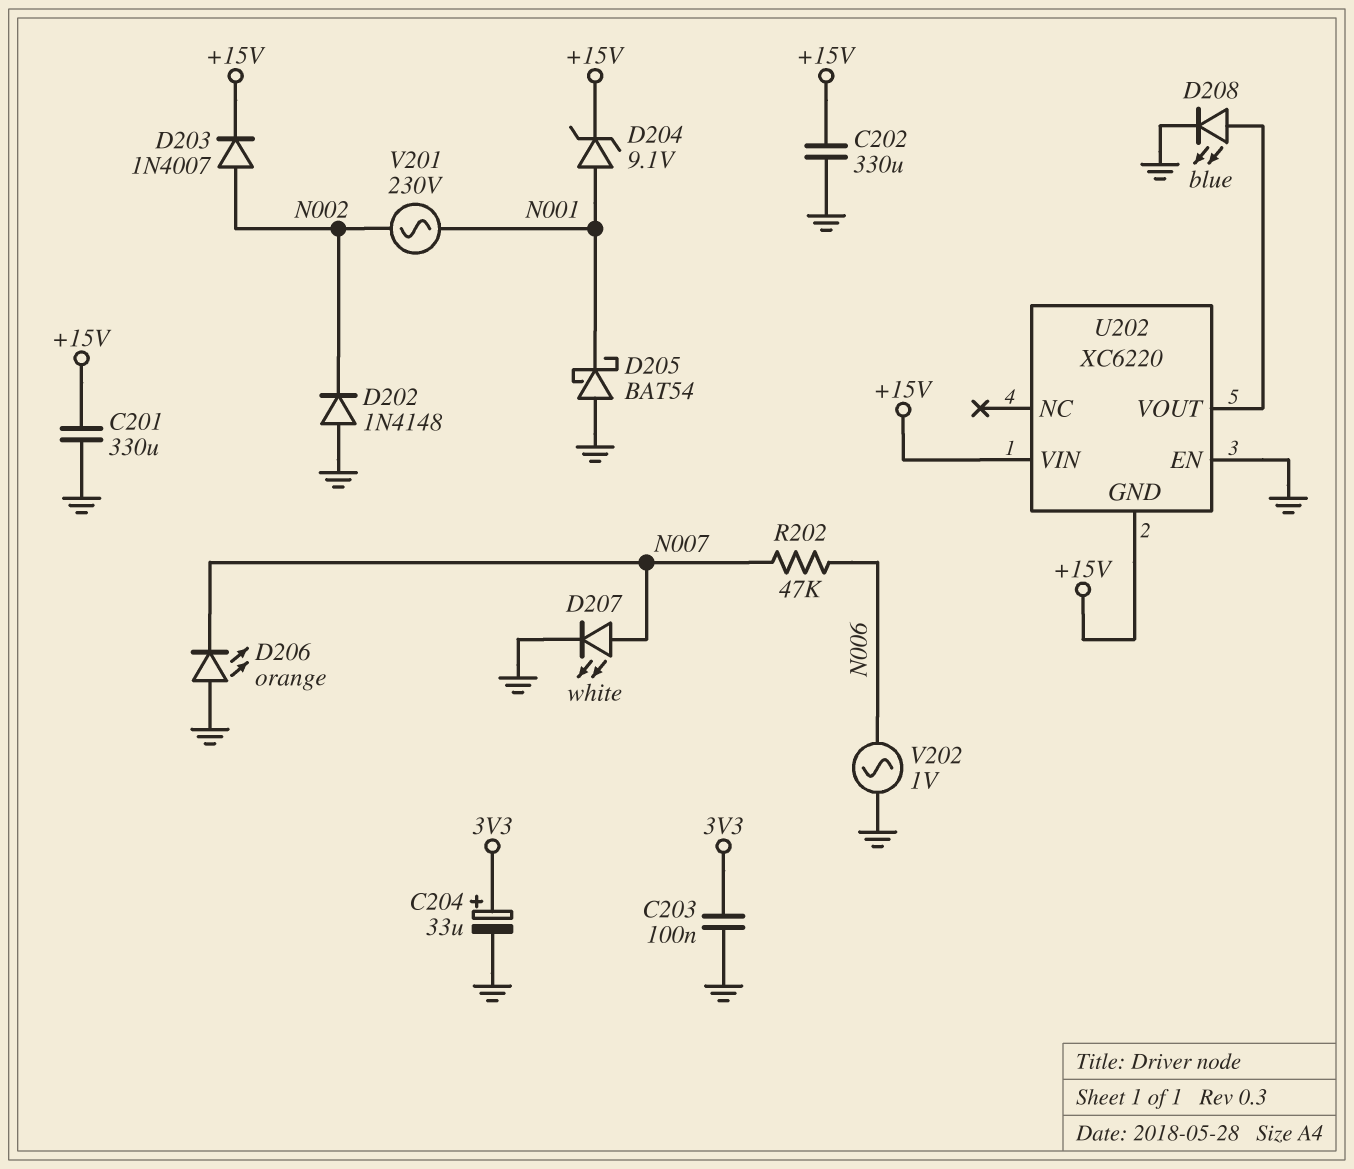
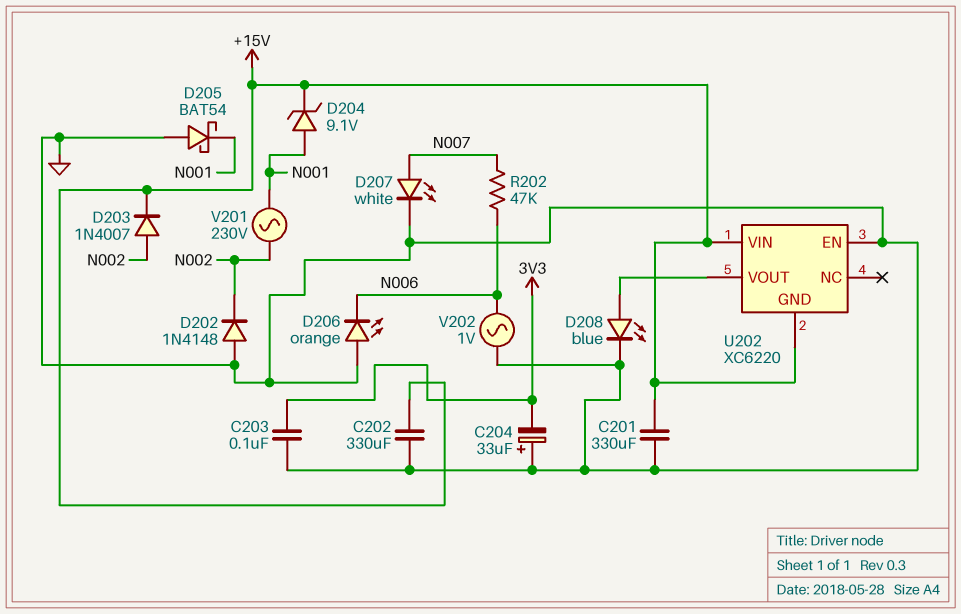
C204: 33uF (plus 3V3, minus GND) -> 33uF (plus GND, minus 3V3)
D206: LED orange (A GND, K N007) -> LED orange (A GND, K N006)

